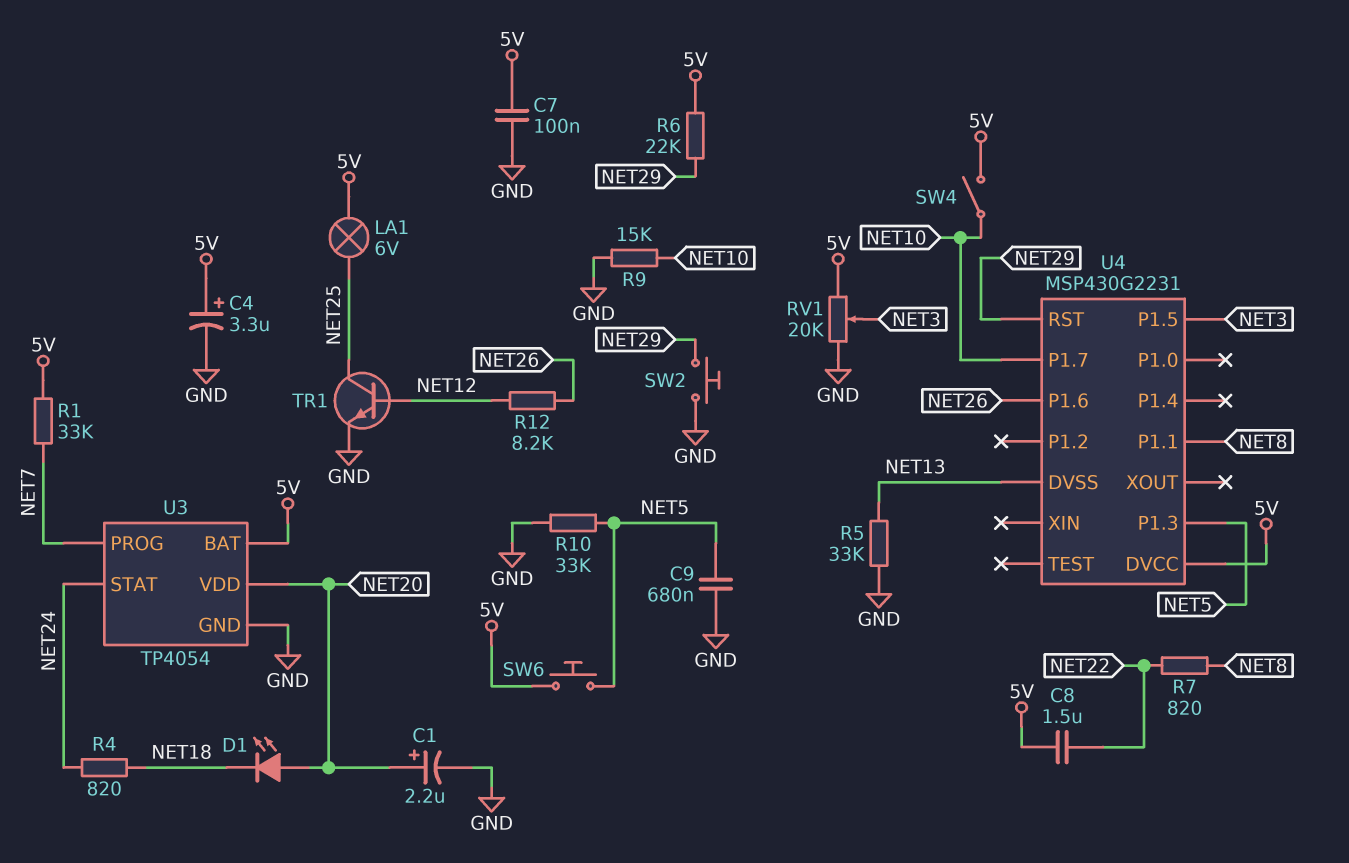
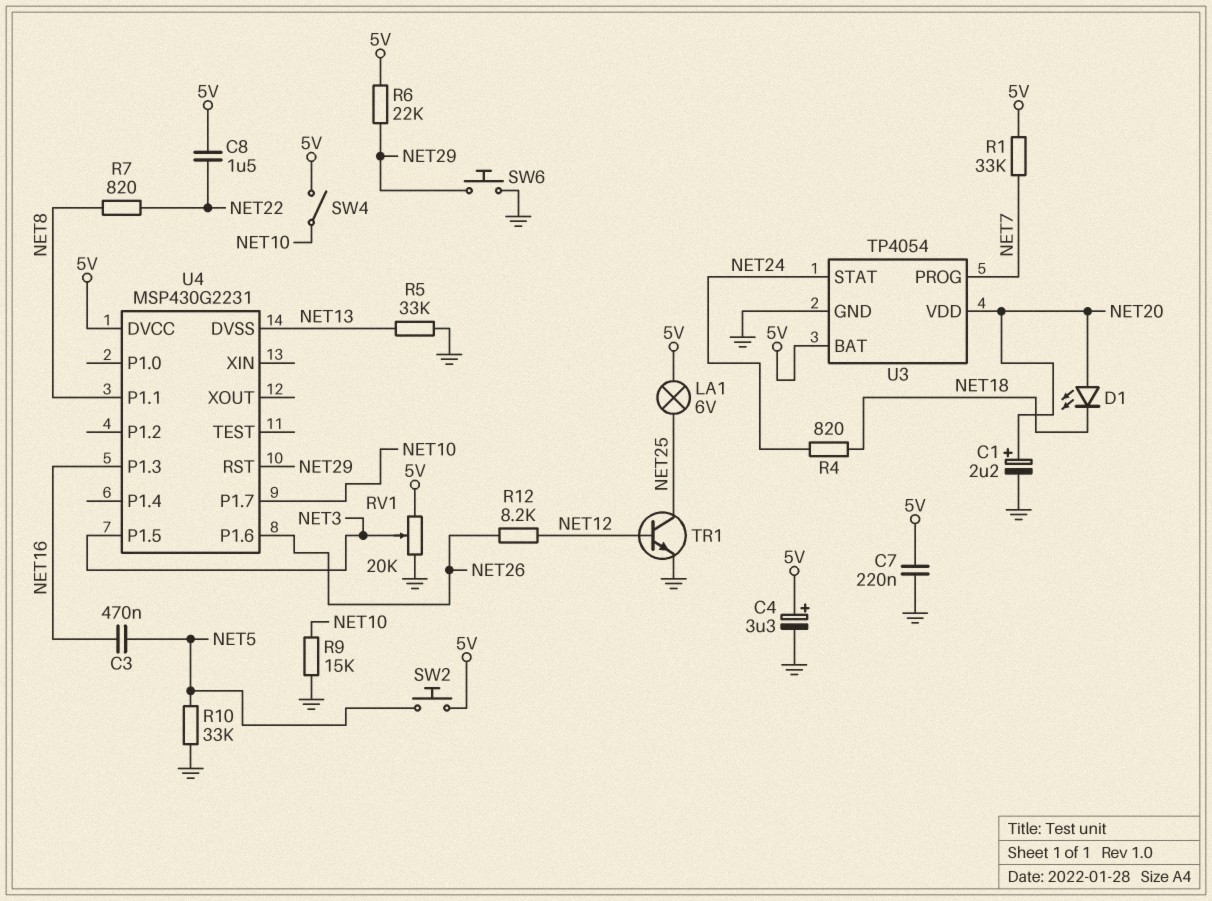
C3: none -> 470nF (NET5, NET16)
C7: 100nF (5V, GND) -> 220nF (5V, GND)
C9: 680nF (GND, NET5) -> none
SW2: button (GND, NET29) -> button (5V, NET5)
SW6: button (5V, NET5) -> button (GND, NET29)
U4 pin P1.3: NET5 -> NET16

